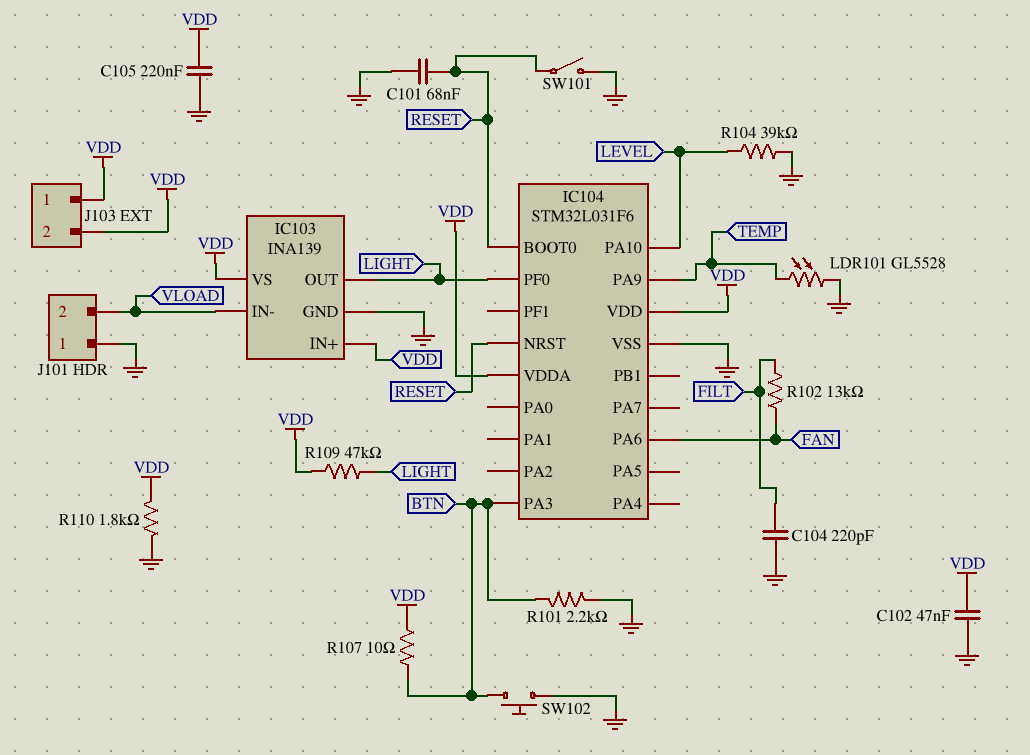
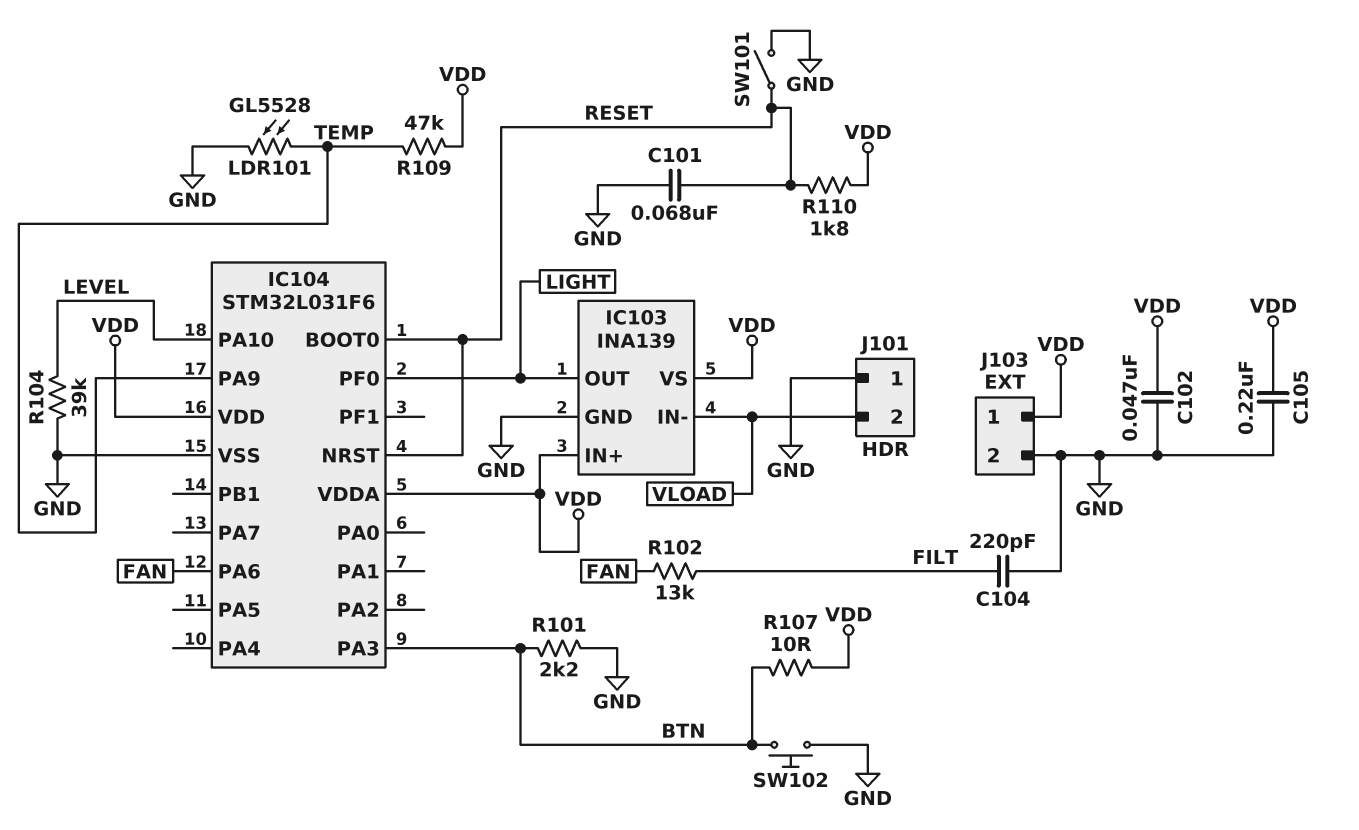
J103 pin 2: VDD -> GND
R109: 47k (LIGHT, VDD) -> 47k (TEMP, VDD)
R110: 1.8k (GND, VDD) -> 1.8k (RESET, VDD)

